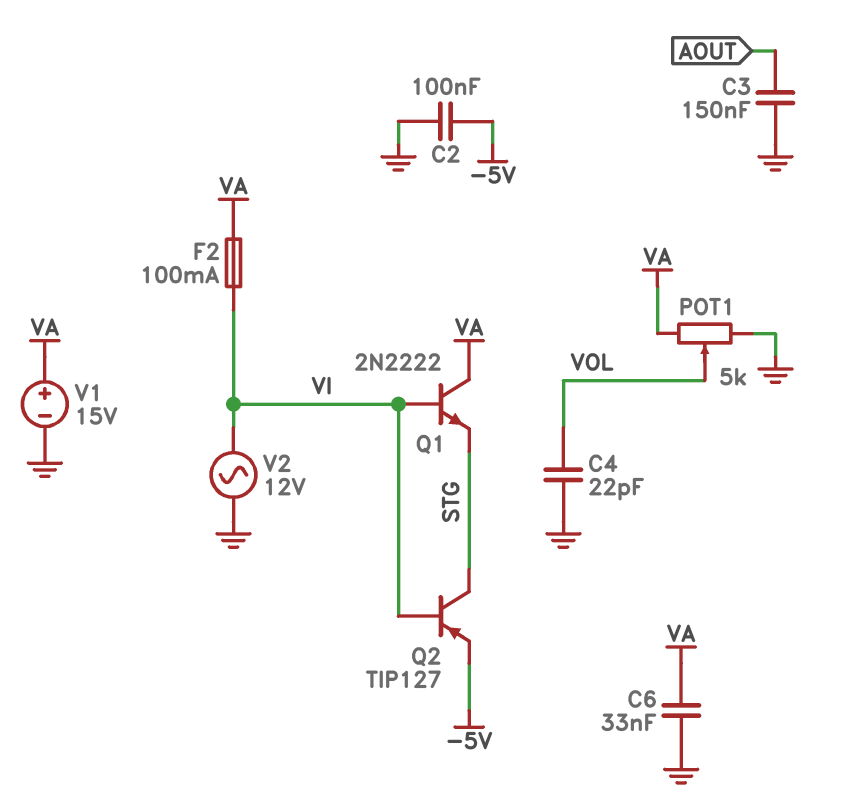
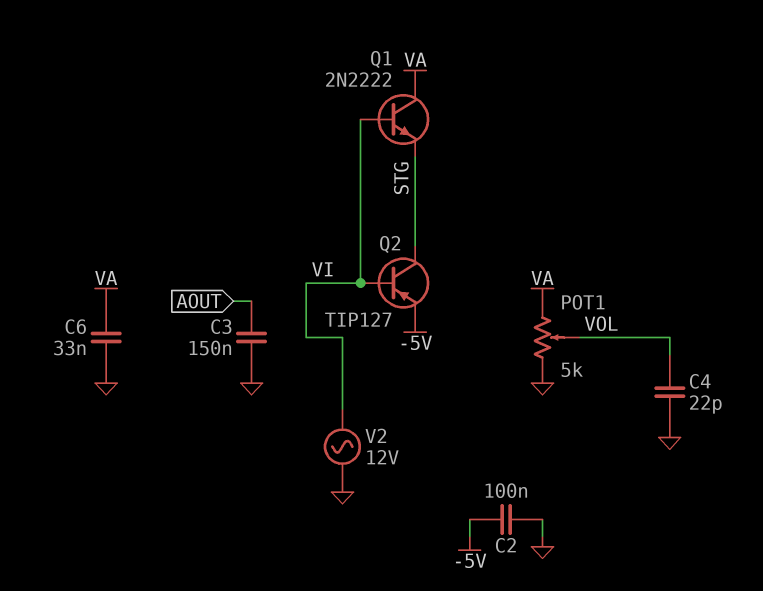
F2: 100mA (VA, VI) -> none
V1: 15V (plus VA, minus GND) -> none

